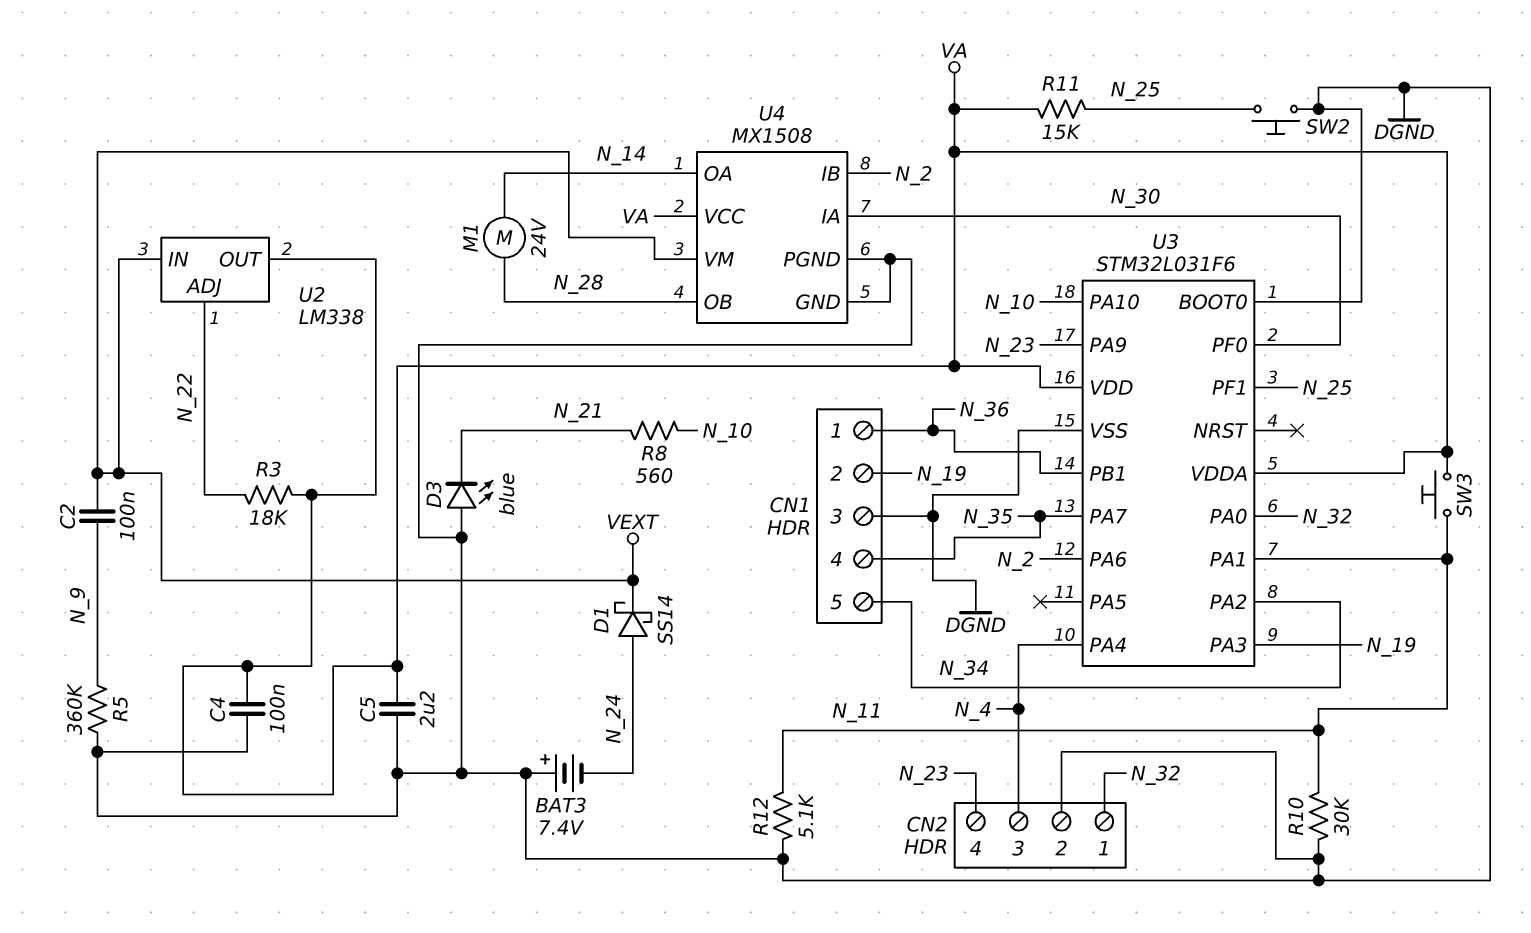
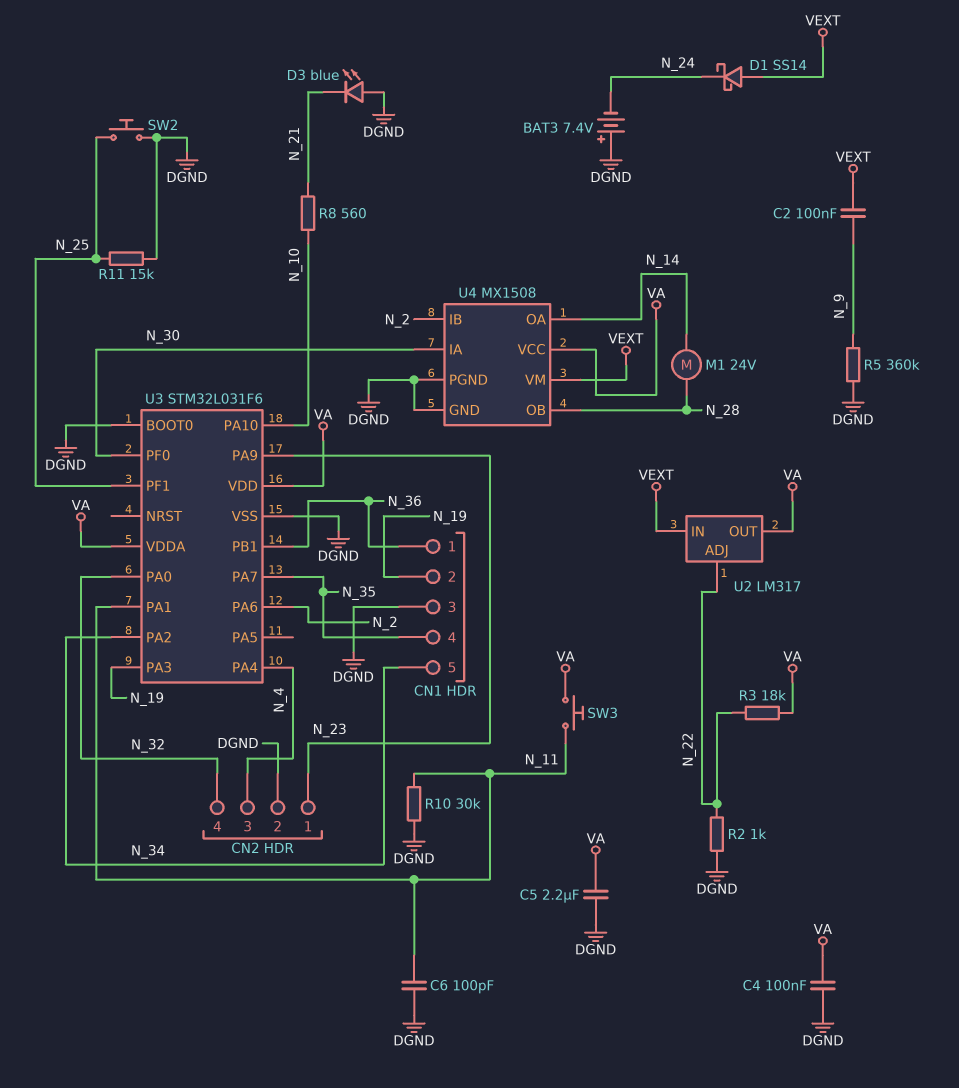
C6: none -> 100pF (DGND, N_11)
CN2 pin 1: N_32 -> N_23
CN2 pin 4: N_23 -> N_32
D1: schottky SS14 (A N_24, K VEXT) -> schottky SS14 (A VEXT, K N_24)
R2: none -> 1k (DGND, N_22)
R11: 15k (N_25, VA) -> 15k (DGND, N_25)
R12: 5.1k (DGND, N_11) -> none
U2: LM338 -> LM317

